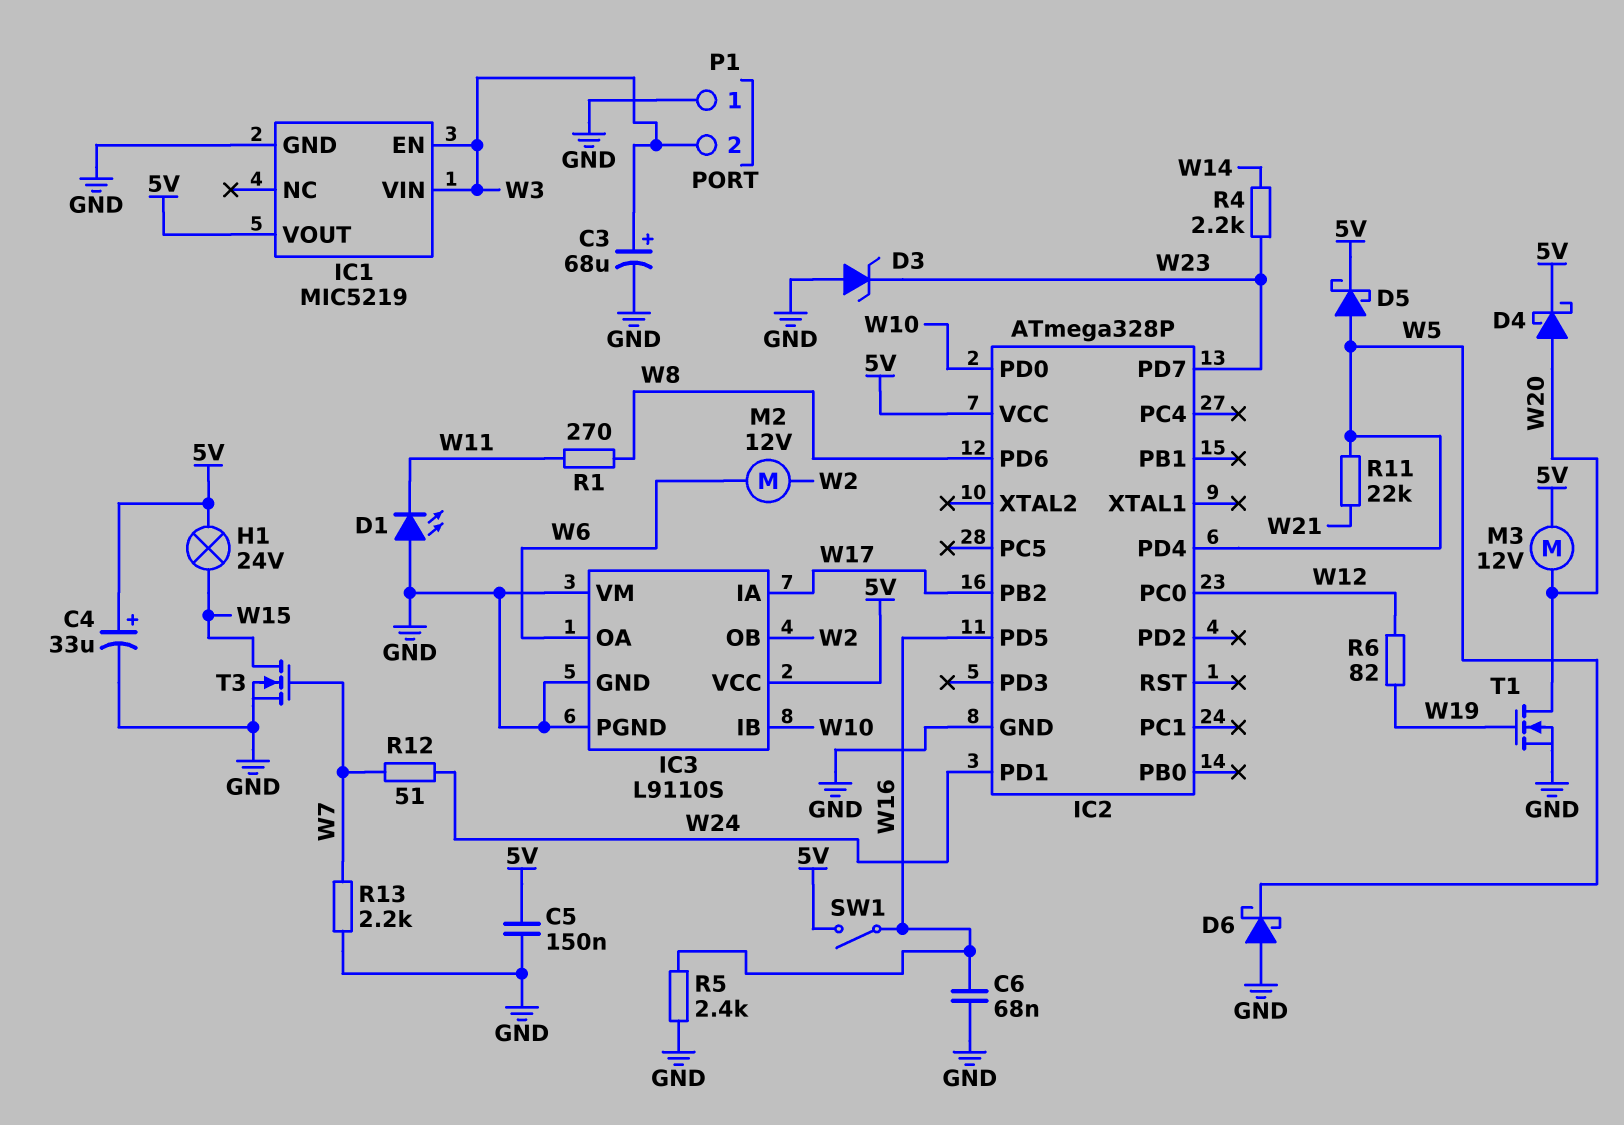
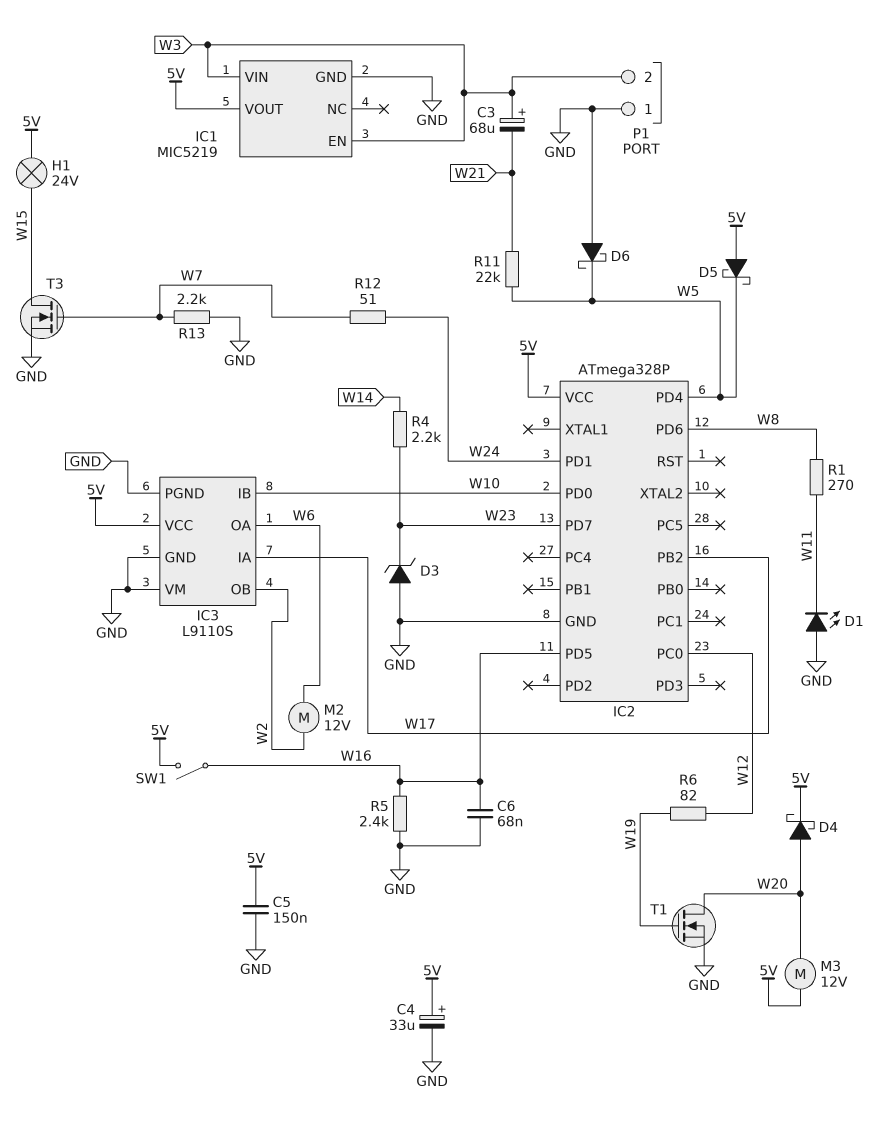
C3: 68uF (plus W3, minus GND) -> 68uF (plus W3, minus W21)
D5: schottky (A W5, K 5V) -> schottky (A 5V, K W5)

